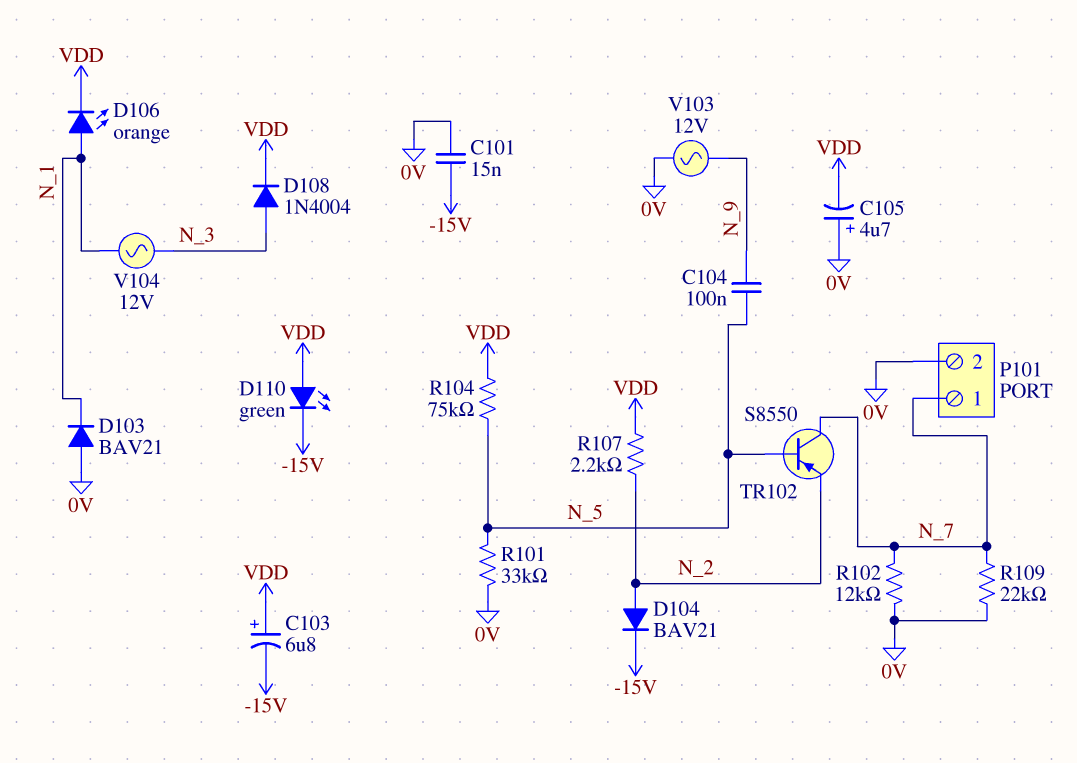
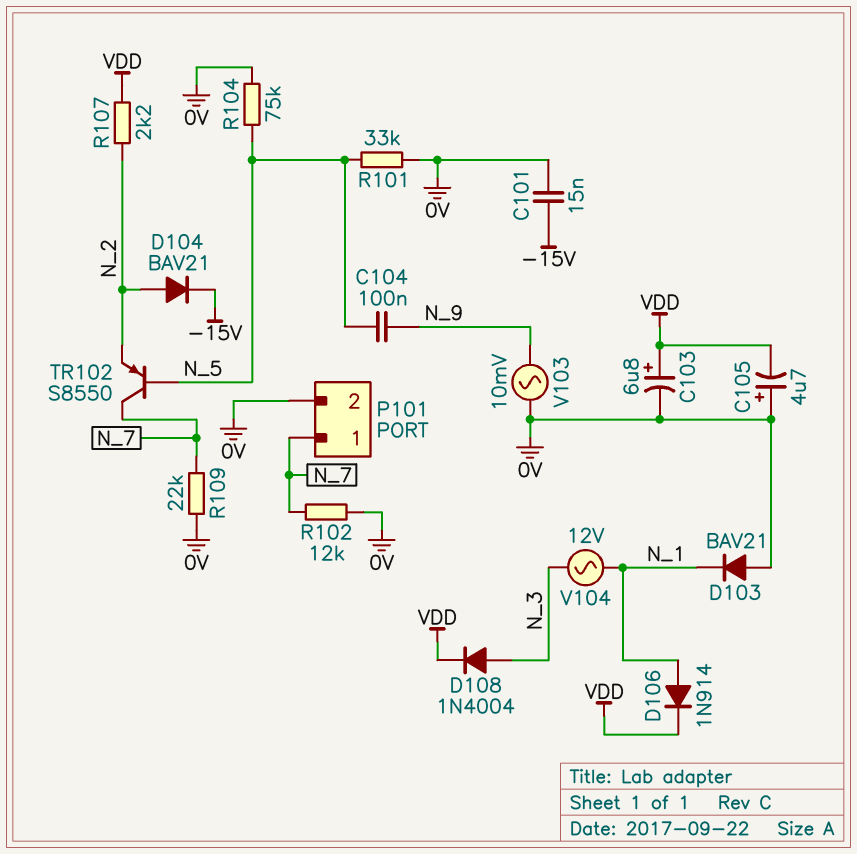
C103: 6.8uF (plus VDD, minus -15V) -> 6.8uF (plus VDD, minus 0V)
D106: LED orange (A N_1, K VDD) -> diode 1N914 (A N_1, K VDD)
D110: LED green (A VDD, K -15V) -> none
R104: 75k (N_5, VDD) -> 75k (0V, N_5)
V103: AC 12V (0V, N_9) -> AC 10mV (0V, N_9)

